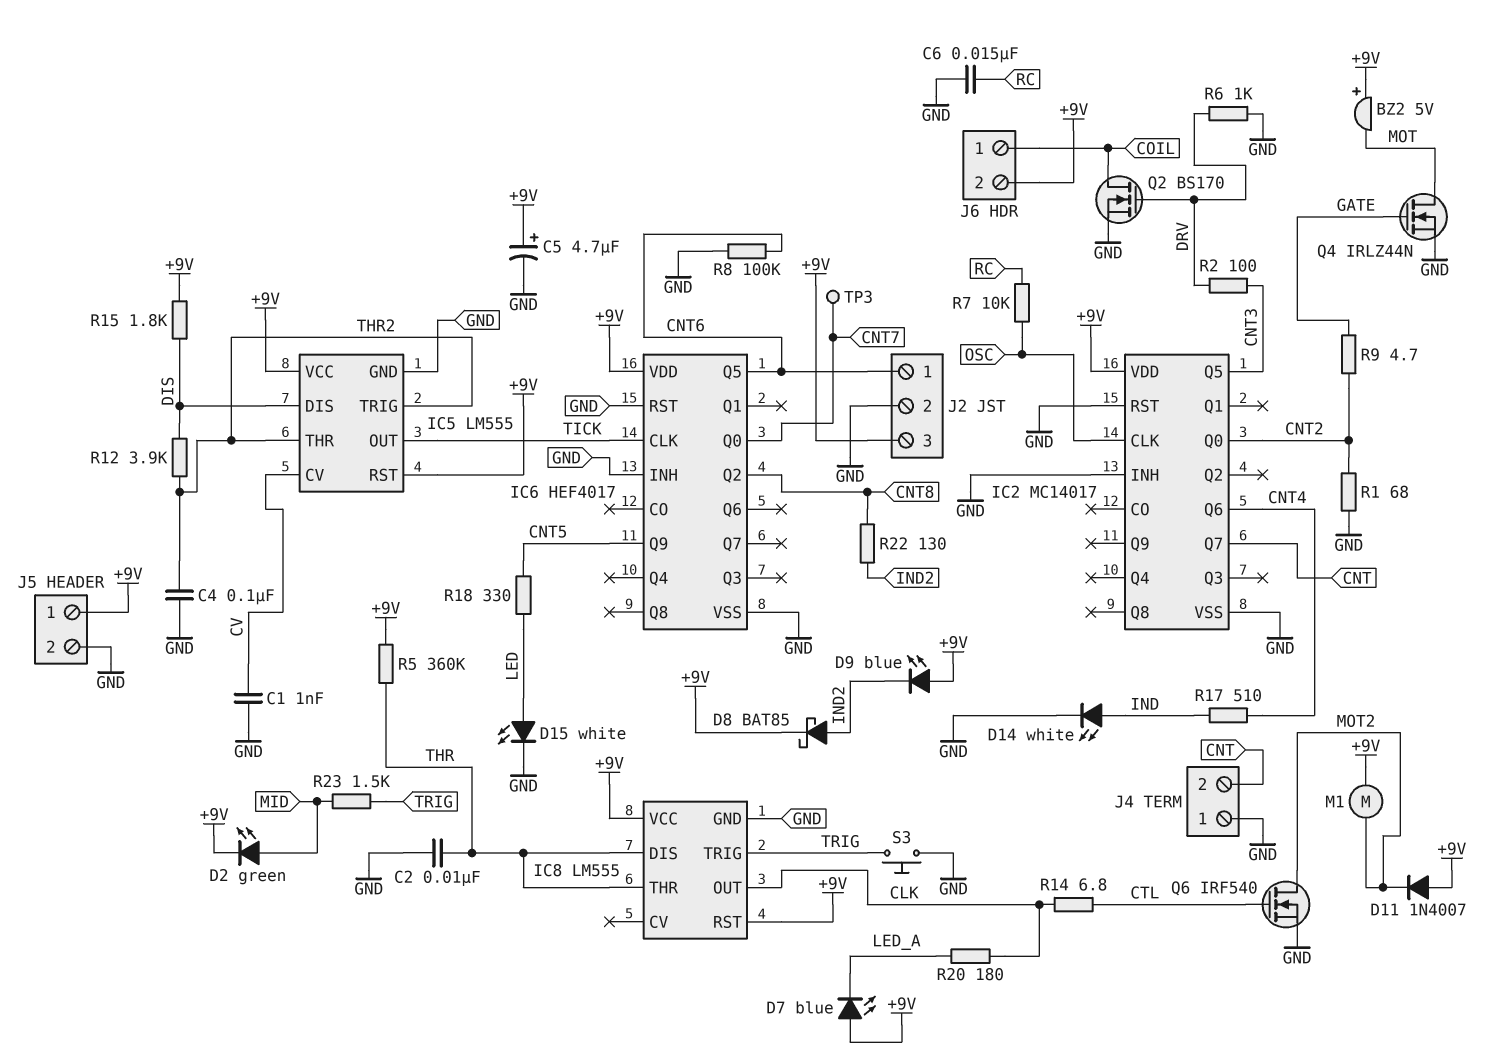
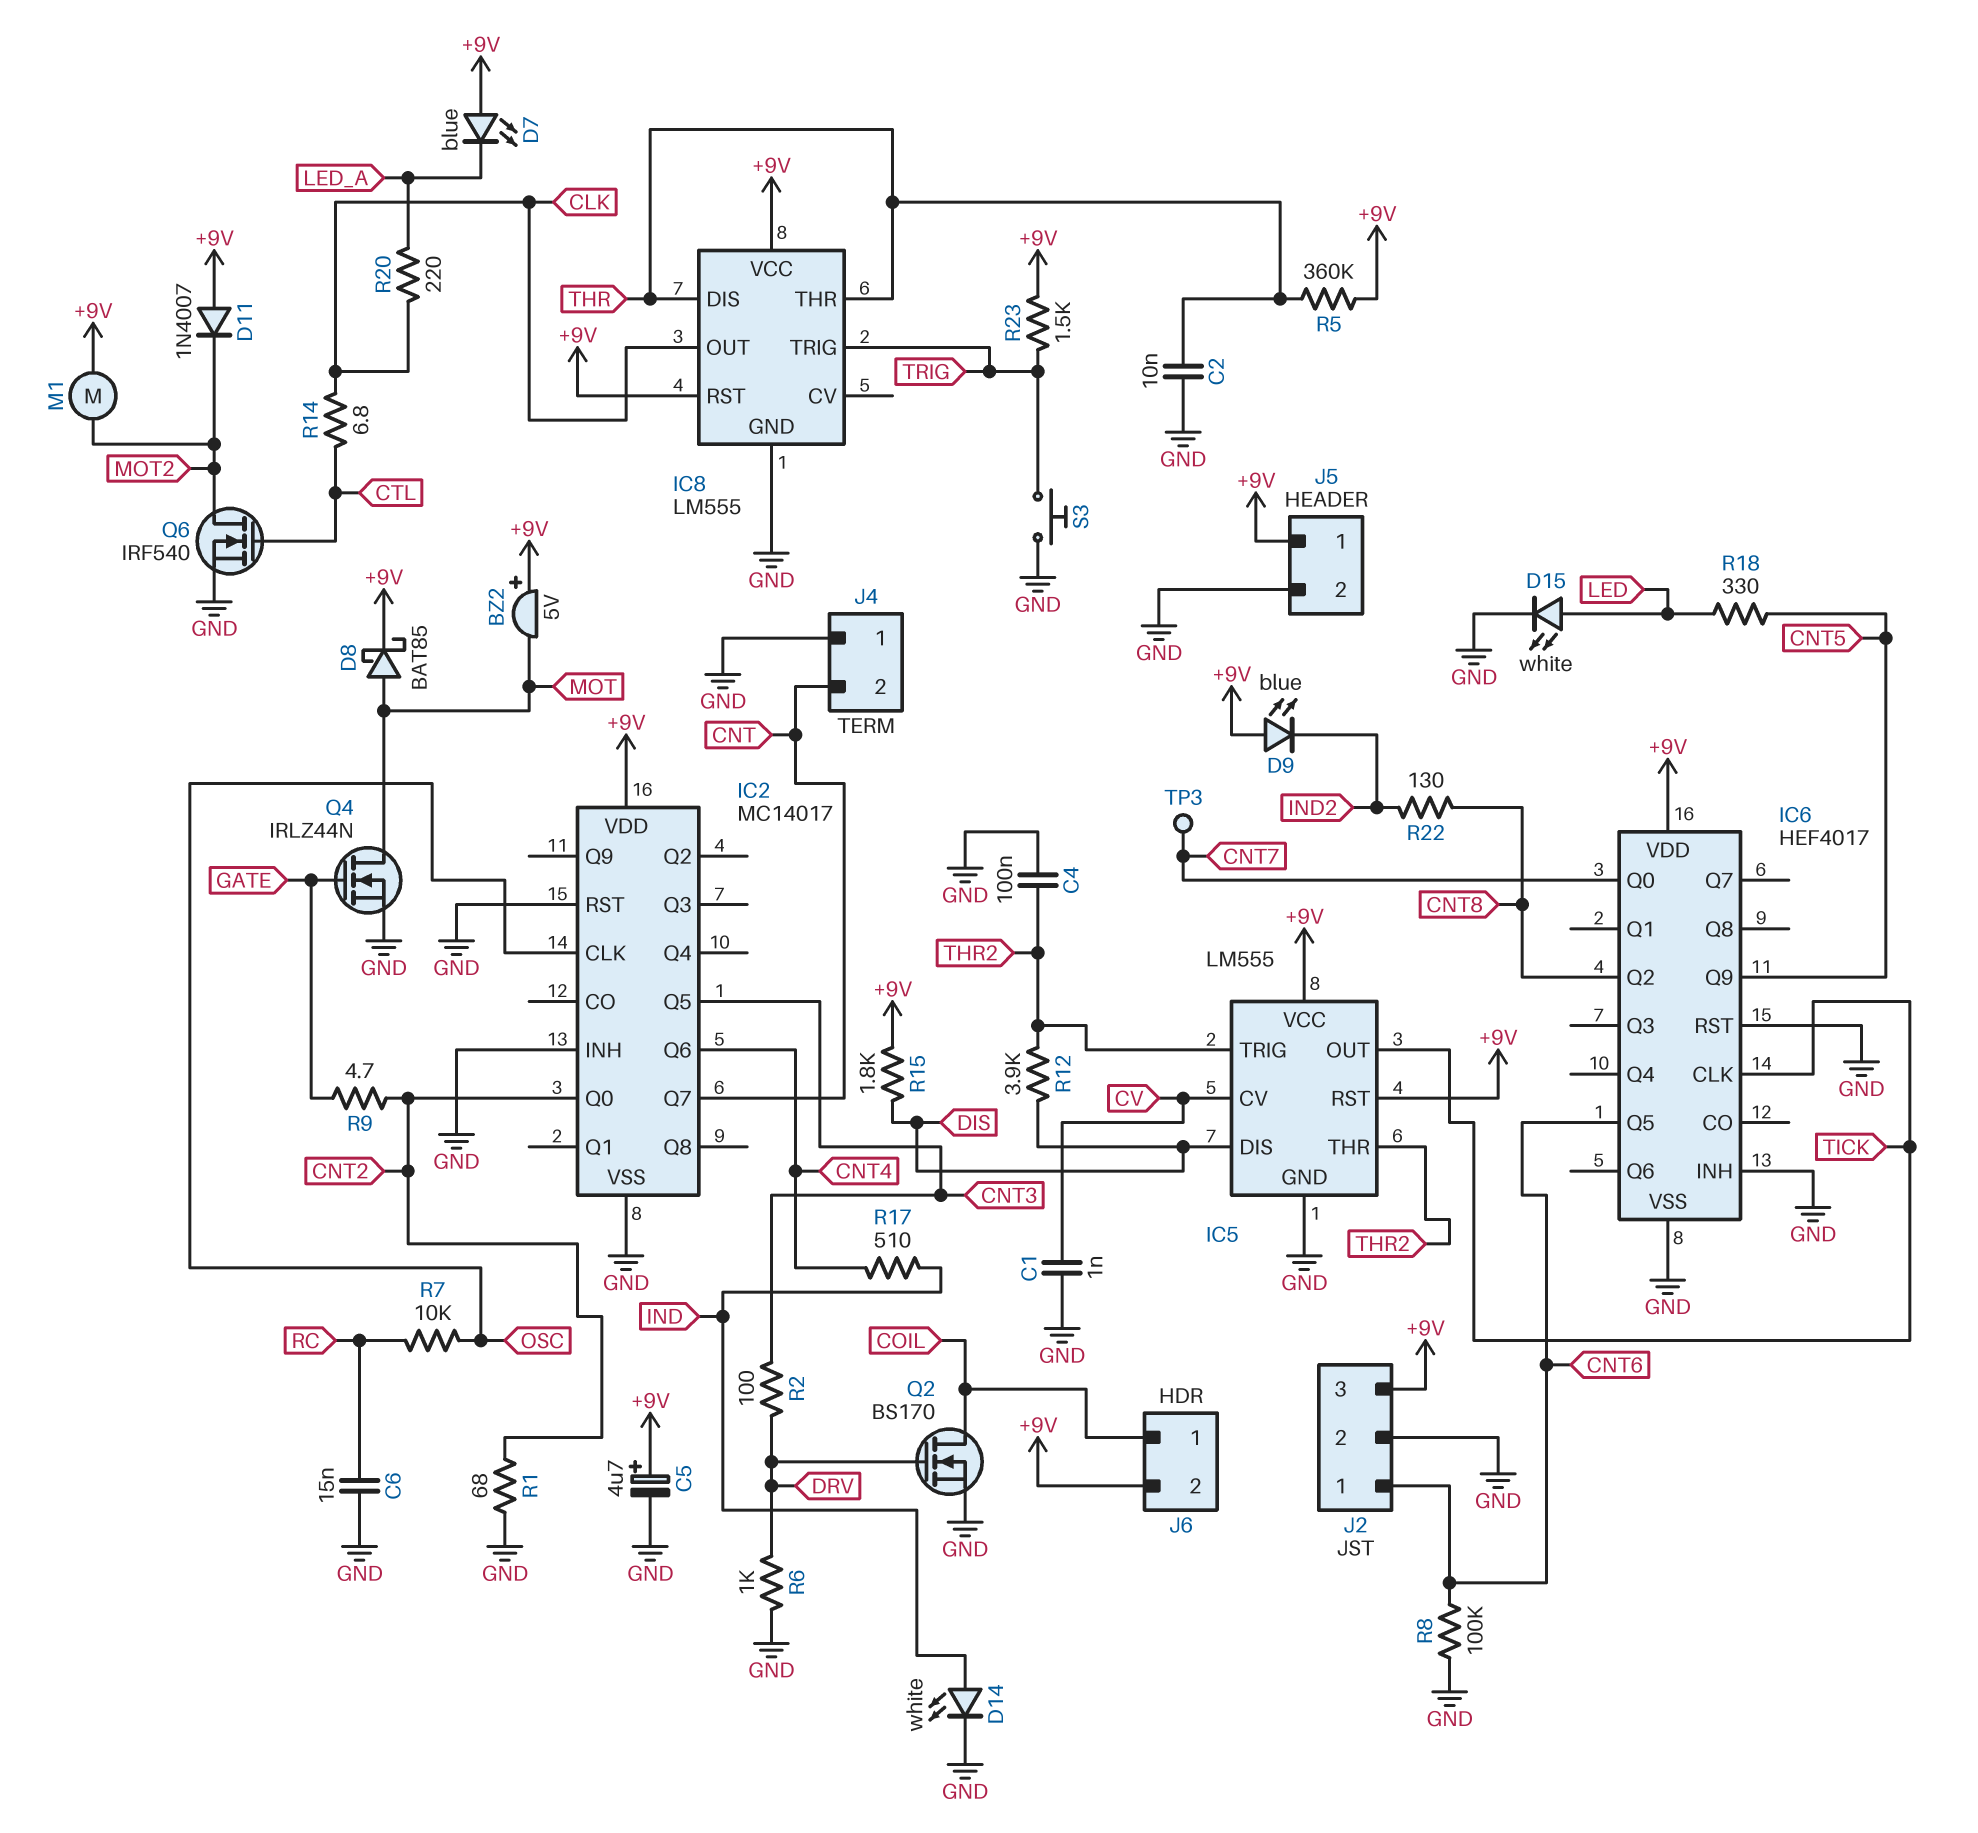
D2: LED green (A MID, K +9V) -> none
D8: schottky BAT85 (A IND2, K +9V) -> schottky BAT85 (A MOT, K +9V)
R20: 180 (CLK, LED_A) -> 220 (CLK, LED_A)
R23: 1.5k (MID, TRIG) -> 1.5k (+9V, TRIG)

